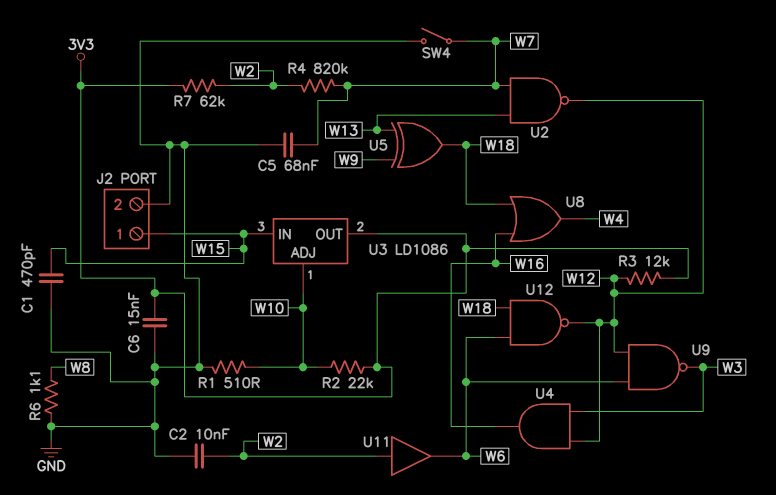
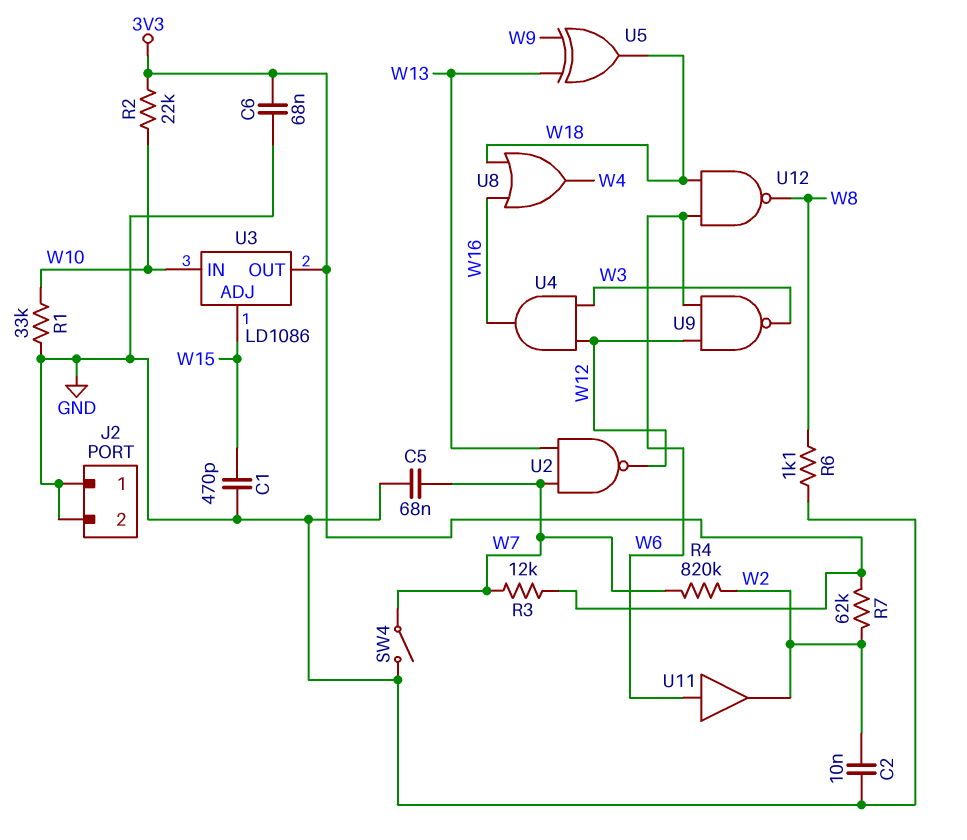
C6: 15nF (3V3, GND) -> 68nF (3V3, GND)
J2 pin 1: W15 -> GND
R1: 510 (GND, W10) -> 33k (GND, W10)
R3: 12k (3V3, W12) -> 12k (3V3, W7)
U3 pin ADJ: W10 -> W15
U3 pin IN: W15 -> W10
U11: buffer (in W2, out W6) -> buffer (in W6, out W2)
U12: NAND (in W6, in W18, out W12) -> NAND (in W6, in W18, out W8)

